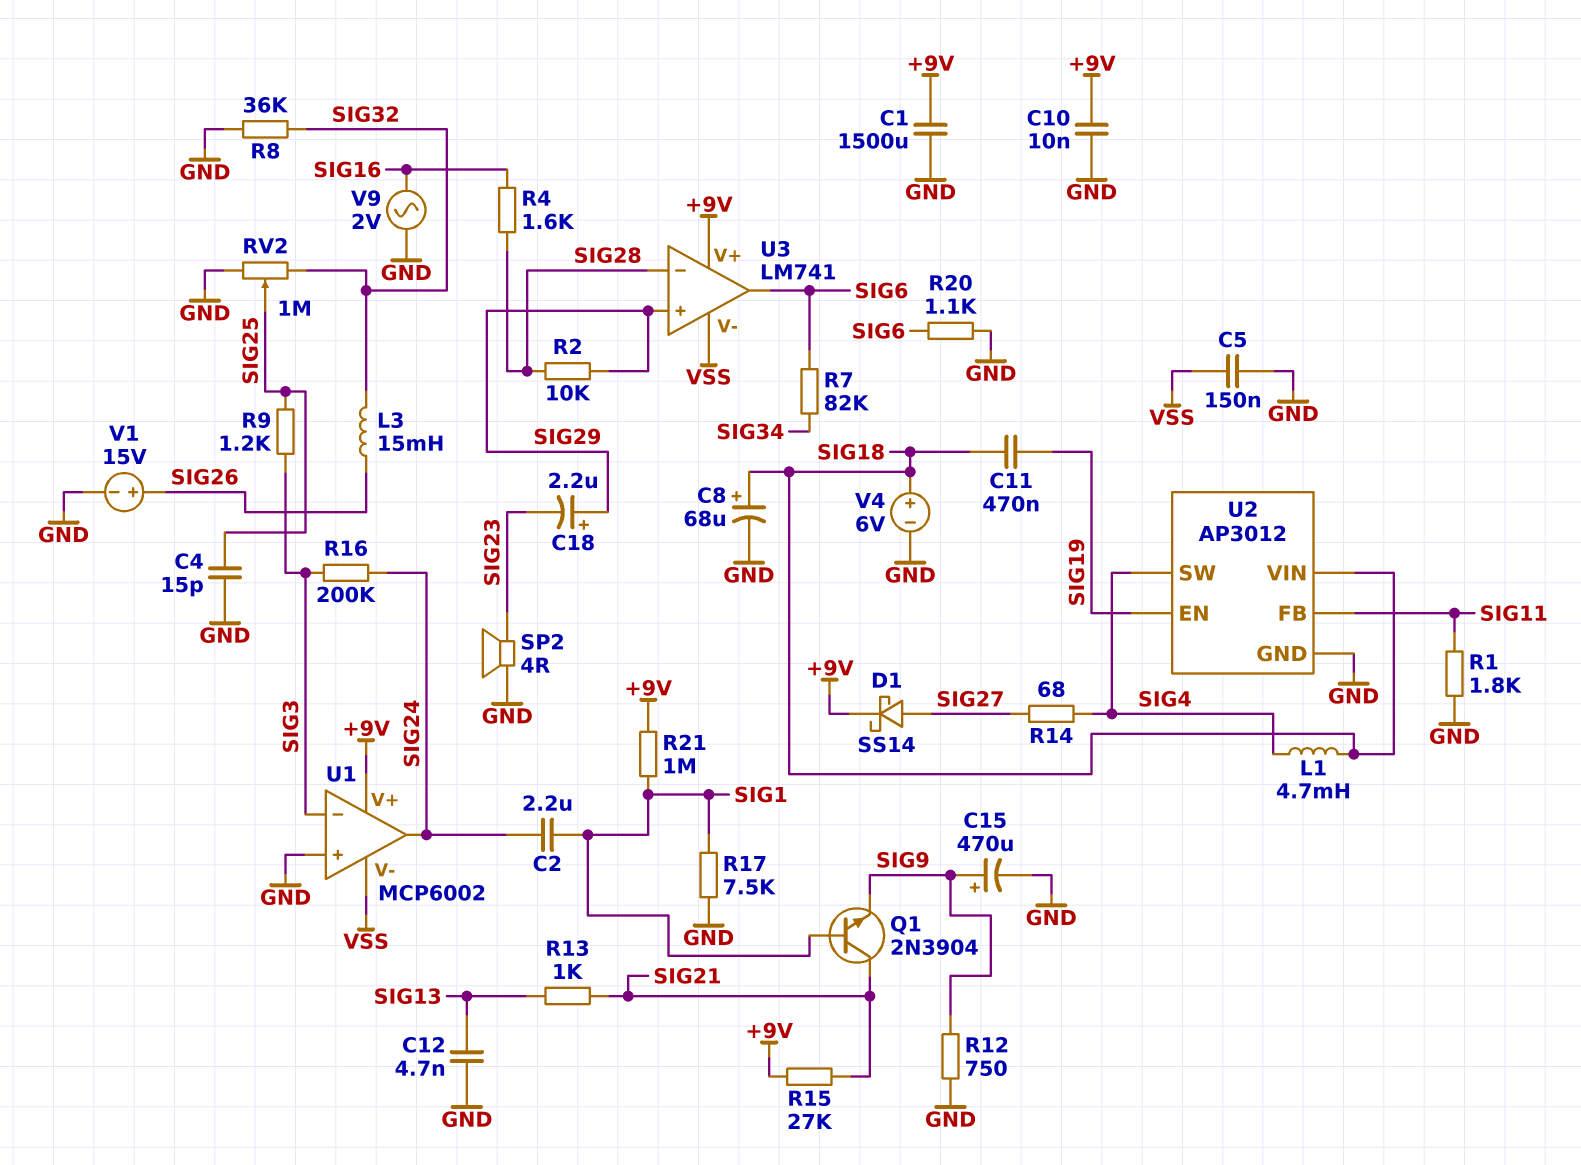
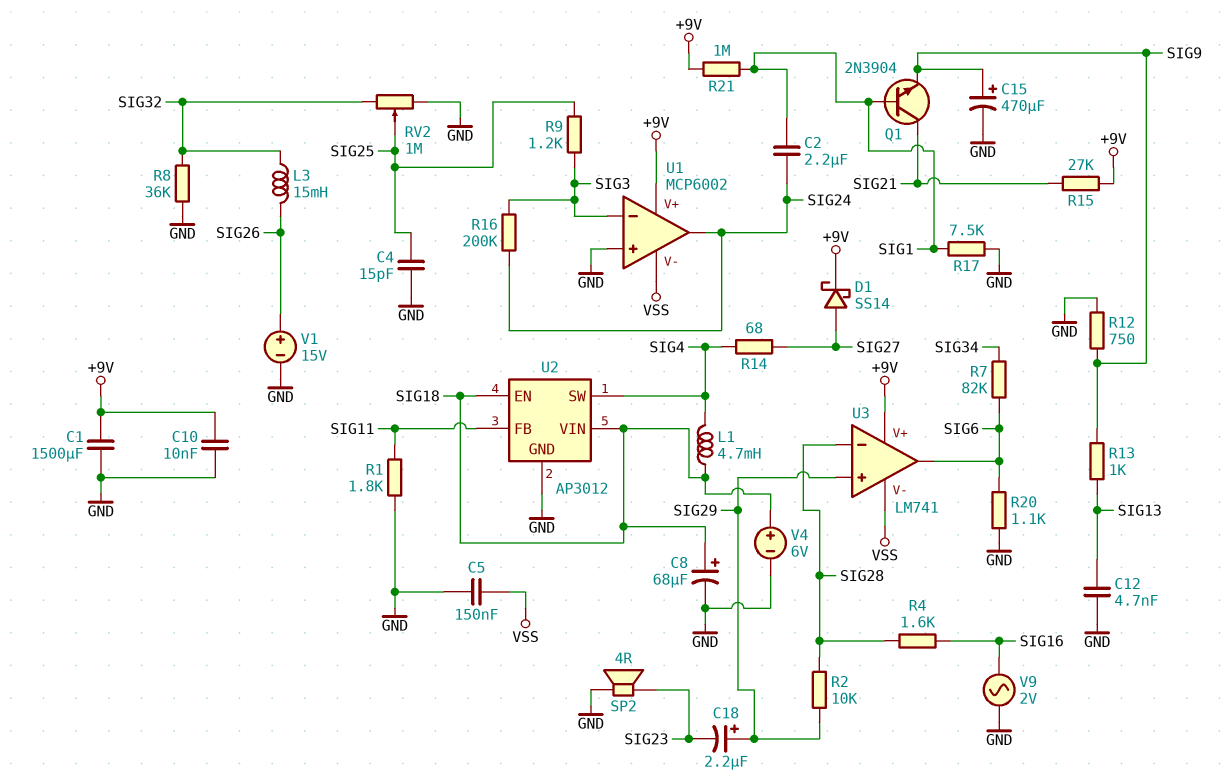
C11: 470nF (SIG18, SIG19) -> none
R13: 1k (SIG13, SIG21) -> 1k (SIG9, SIG13)
U2 pin EN: SIG19 -> SIG18

